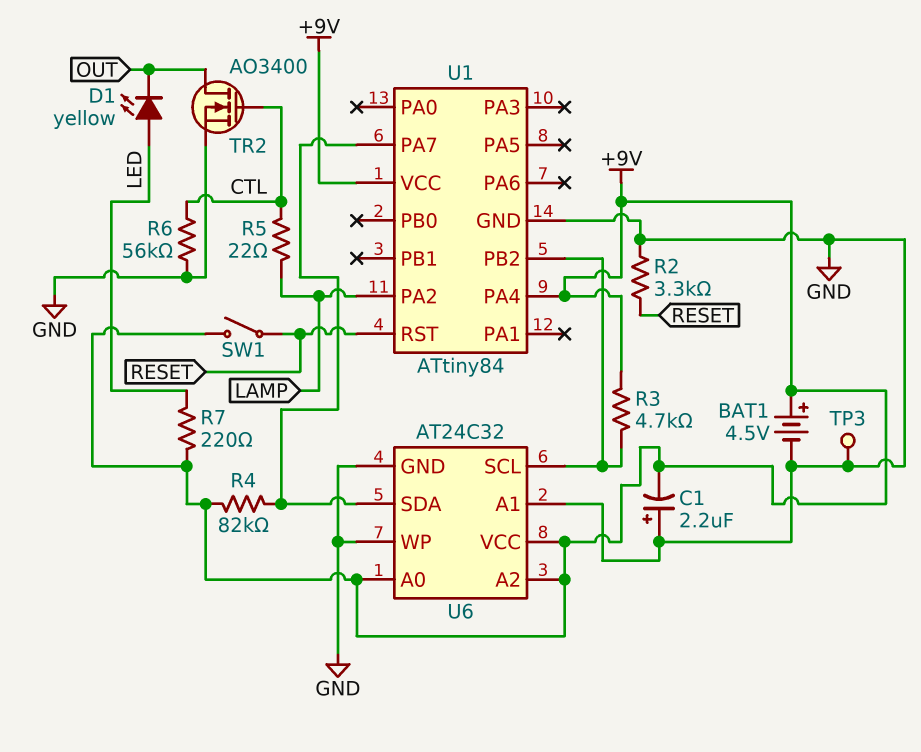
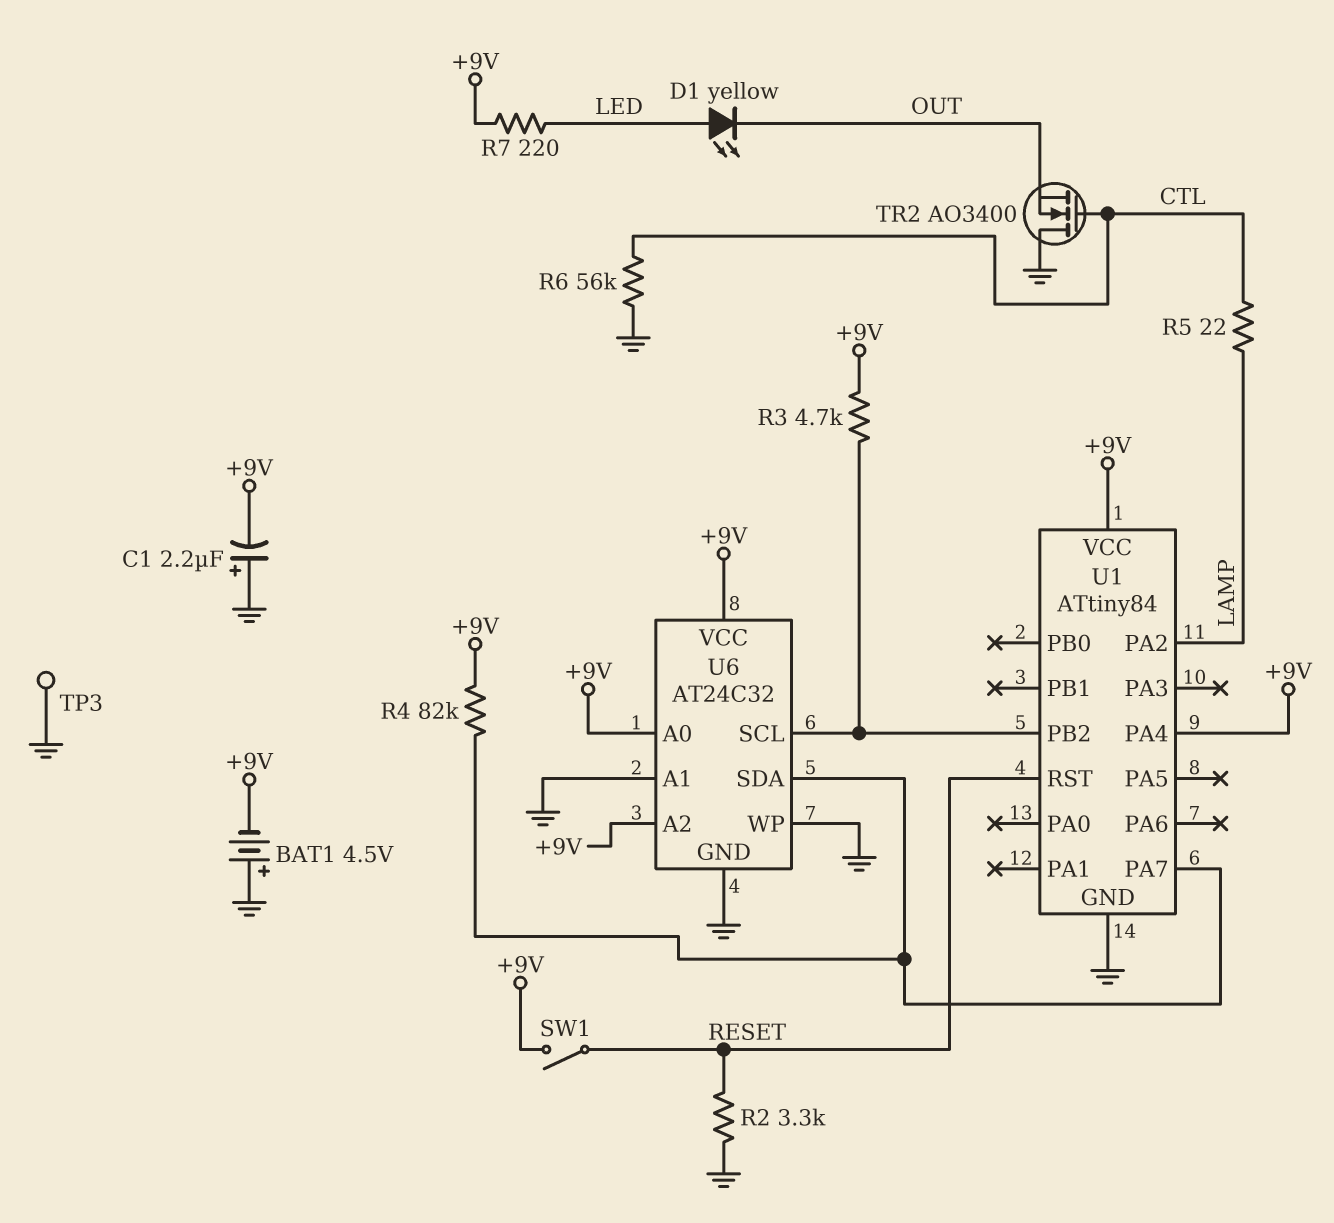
BAT1: 4.5V (plus +9V, minus GND) -> 4.5V (plus GND, minus +9V)
TR2: NMOS AO3400 (G CTL, D OUT, S GND) -> NMOS AO3400 (G CTL, D GND, S OUT)

